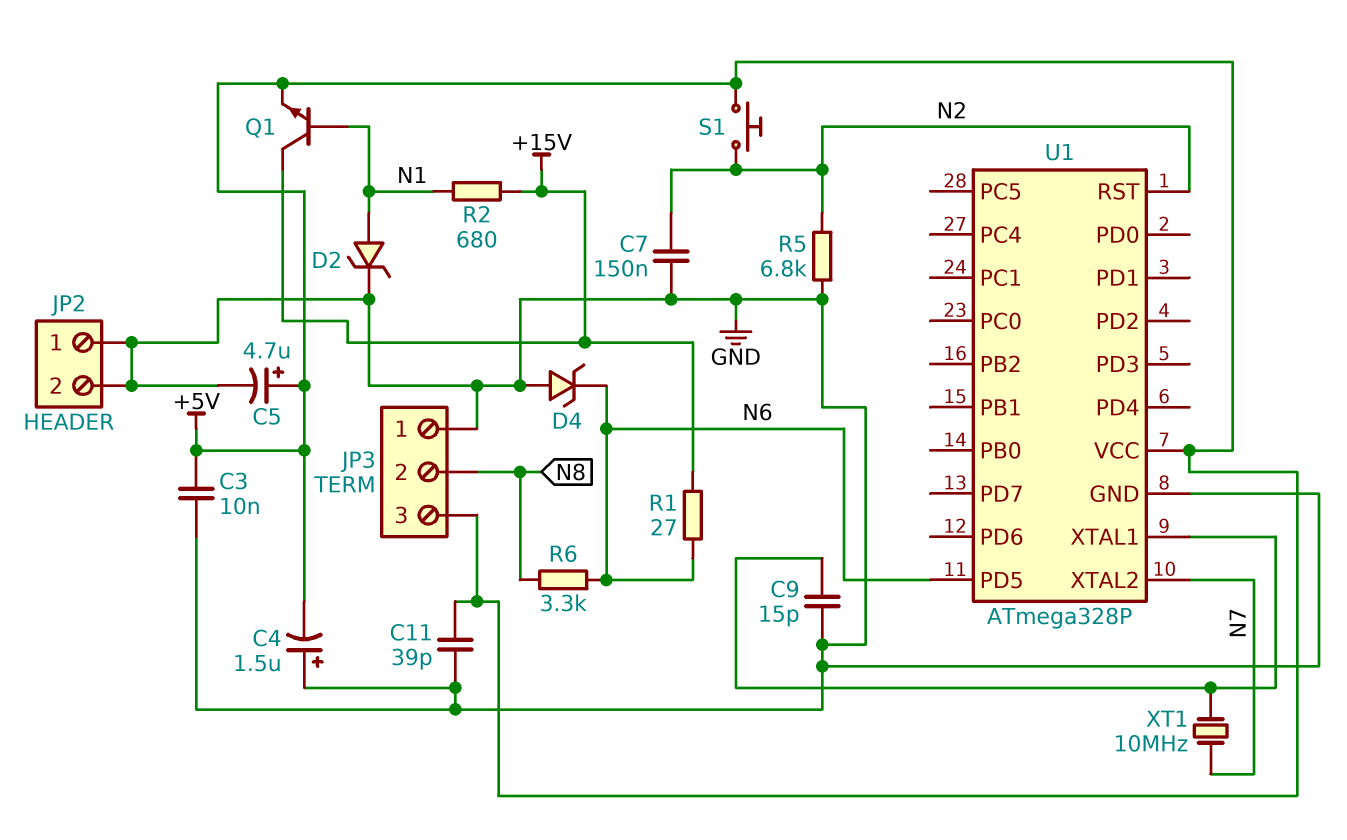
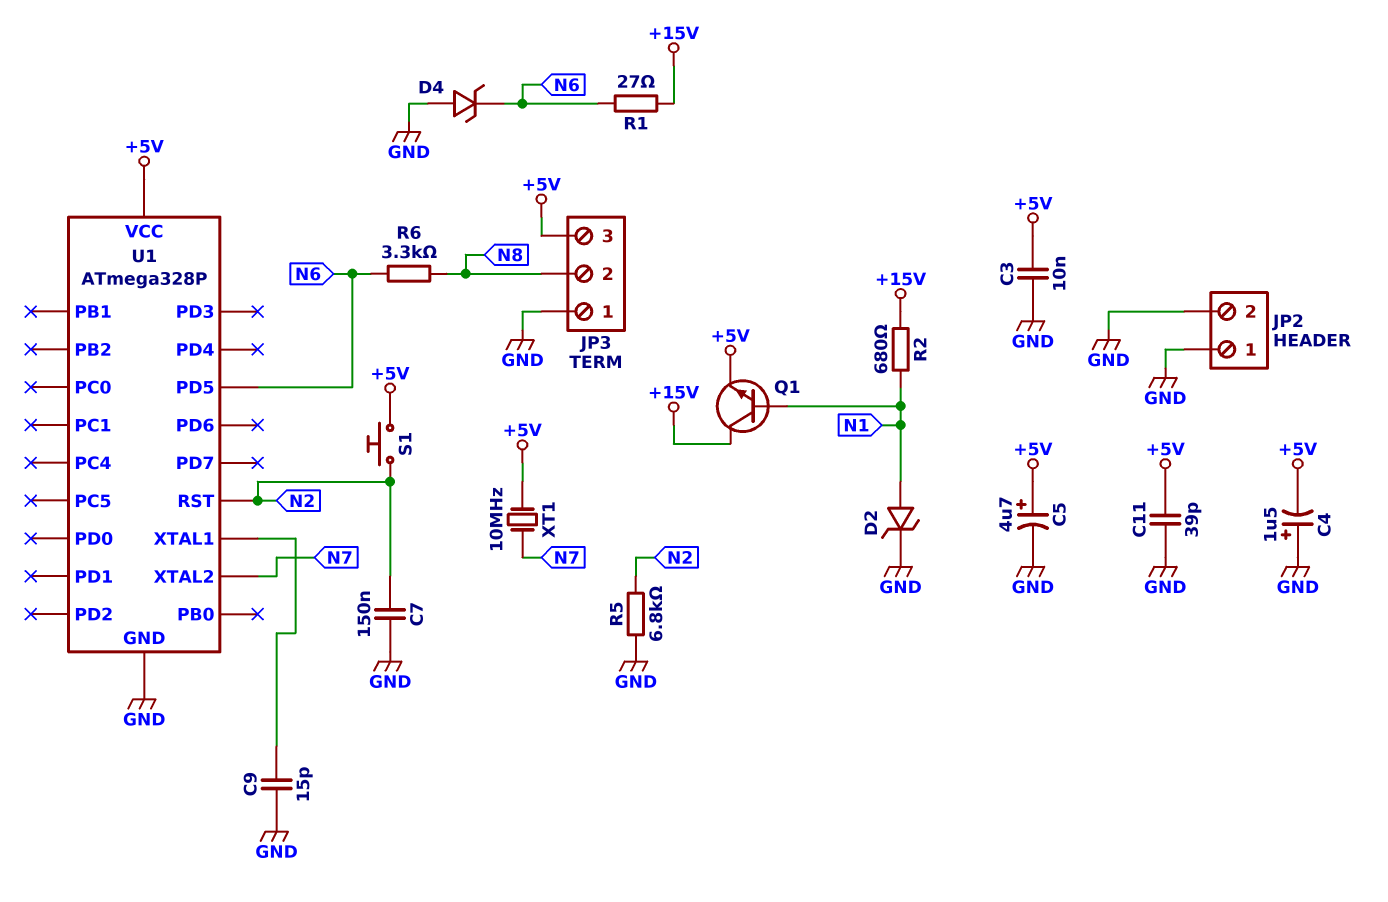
XT1: 10MHz (N7, U1/XTAL1) -> 10MHz (+5V, N7)

